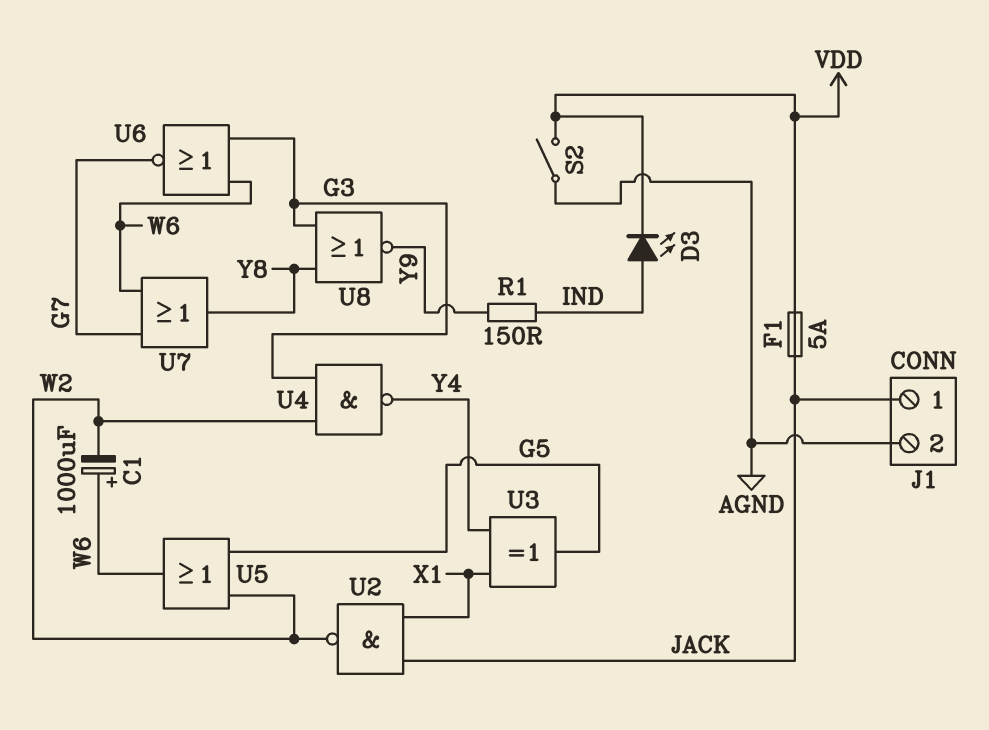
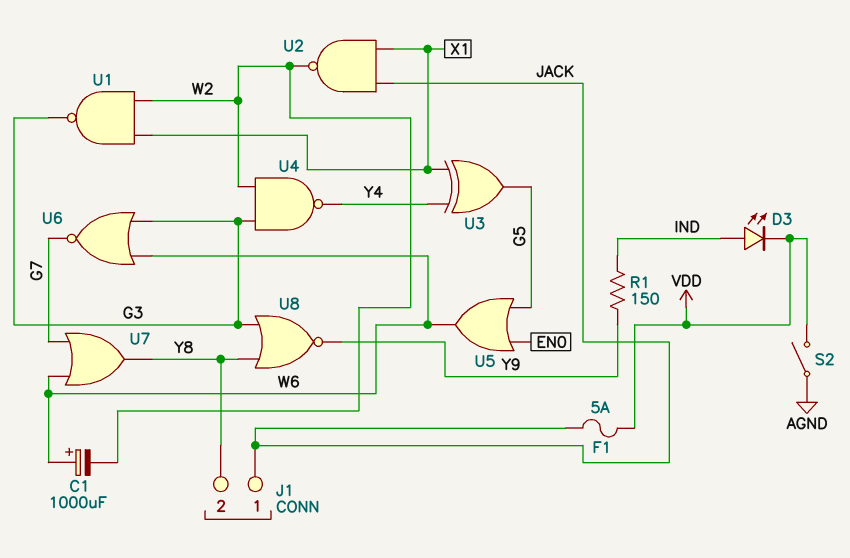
J1 pin 2: AGND -> Y8
U1: none -> NAND (in W2, in X1, out G3)
U5: OR (in G5, in W2, out W6) -> OR (in EN0, in G5, out W6)

